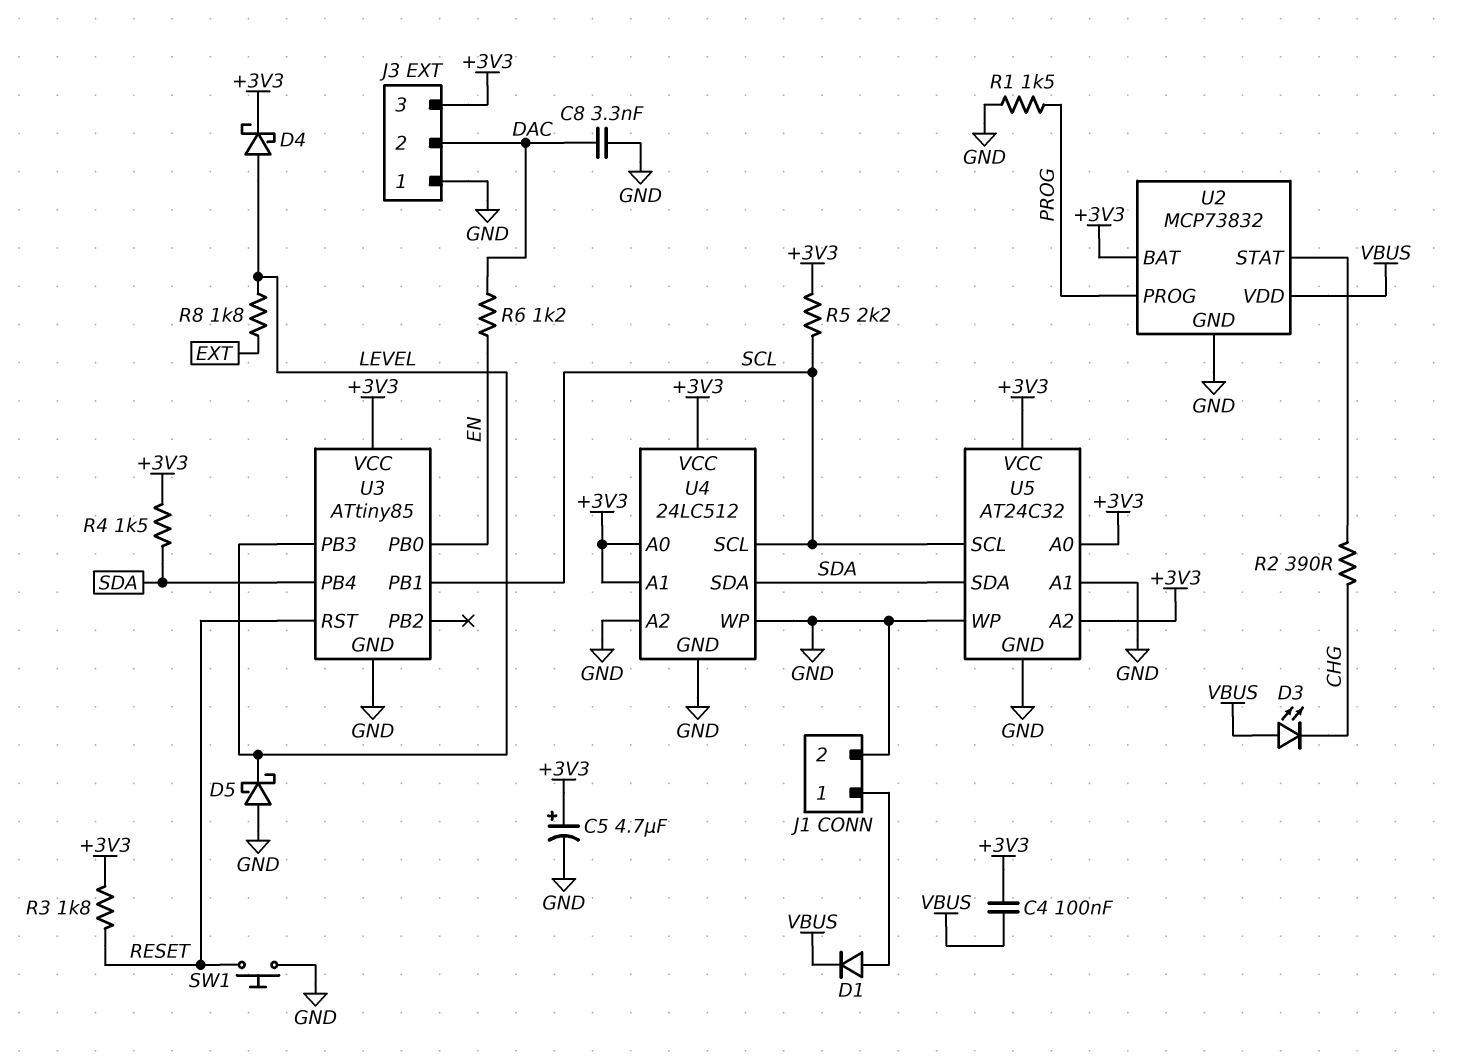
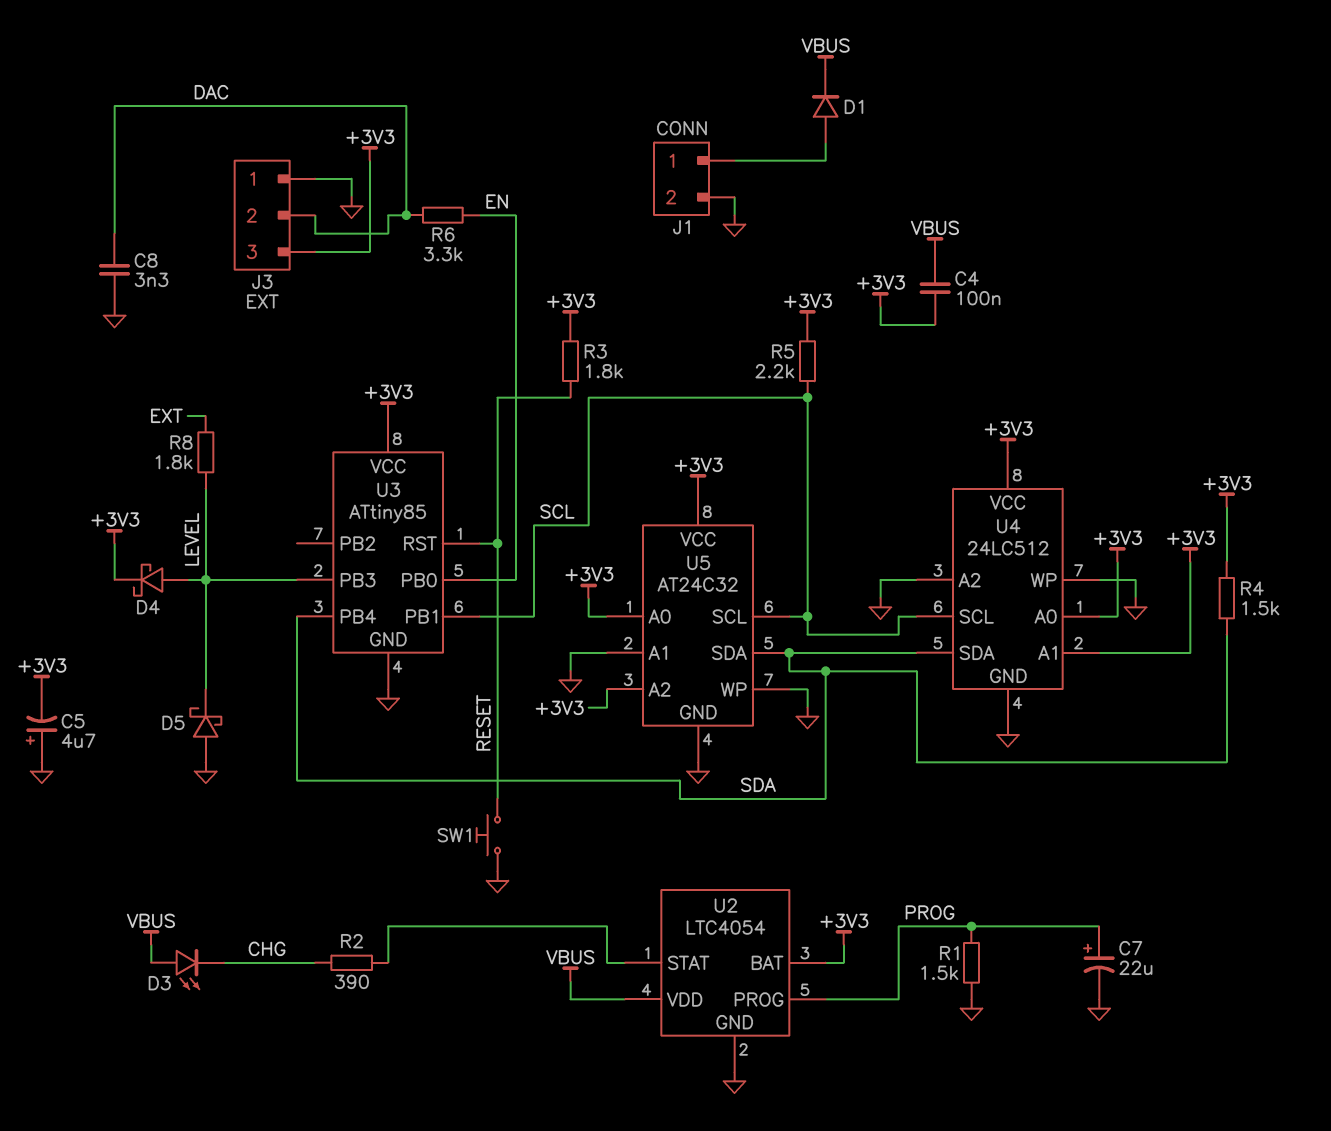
C5: 4.7uF (plus +3V3, minus GND) -> 4.7uF (plus GND, minus +3V3)
C7: none -> 22uF (plus PROG, minus GND)
R6: 1.2k (DAC, EN) -> 3.3k (DAC, EN)
U2: MCP73832 -> LTC4054

